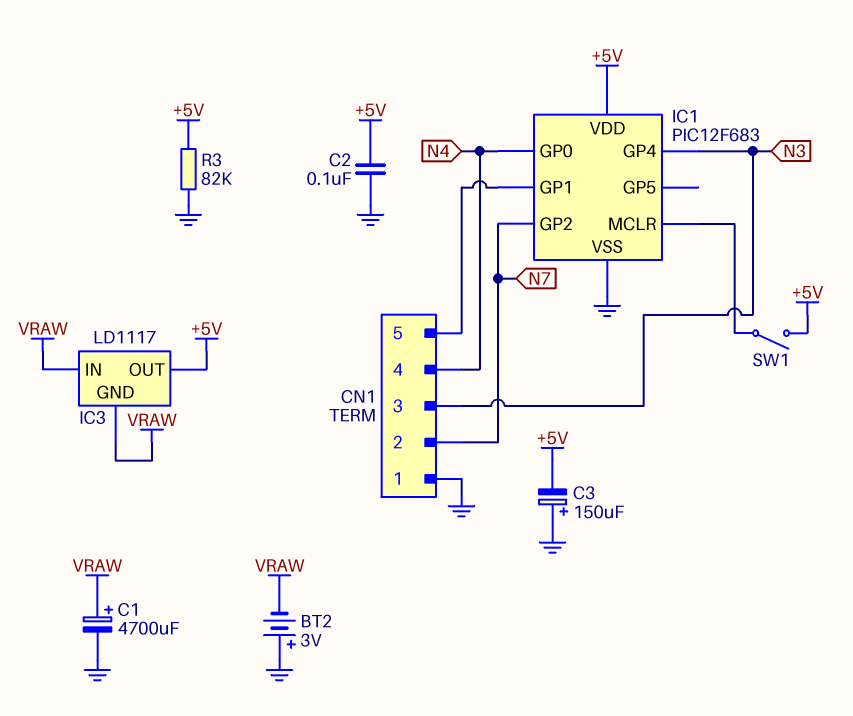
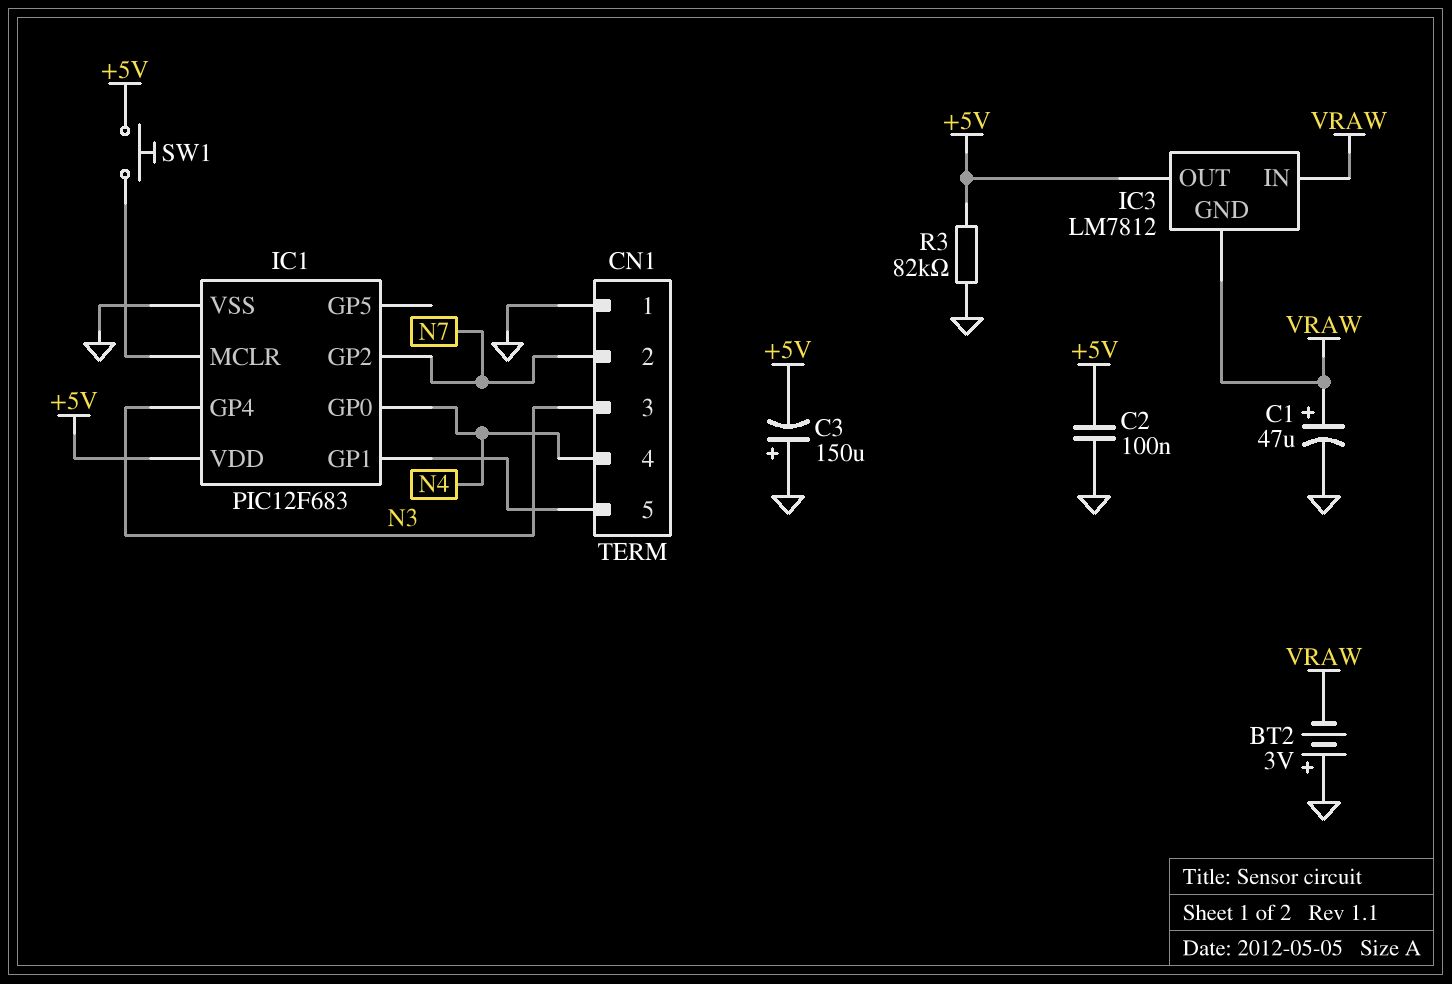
C1: 4700uF (plus VRAW, minus GND) -> 47uF (plus VRAW, minus GND)
IC3: LD1117 -> LM7812
SW1: switch (+5V, IC1/MCLR) -> button (+5V, IC1/MCLR)

